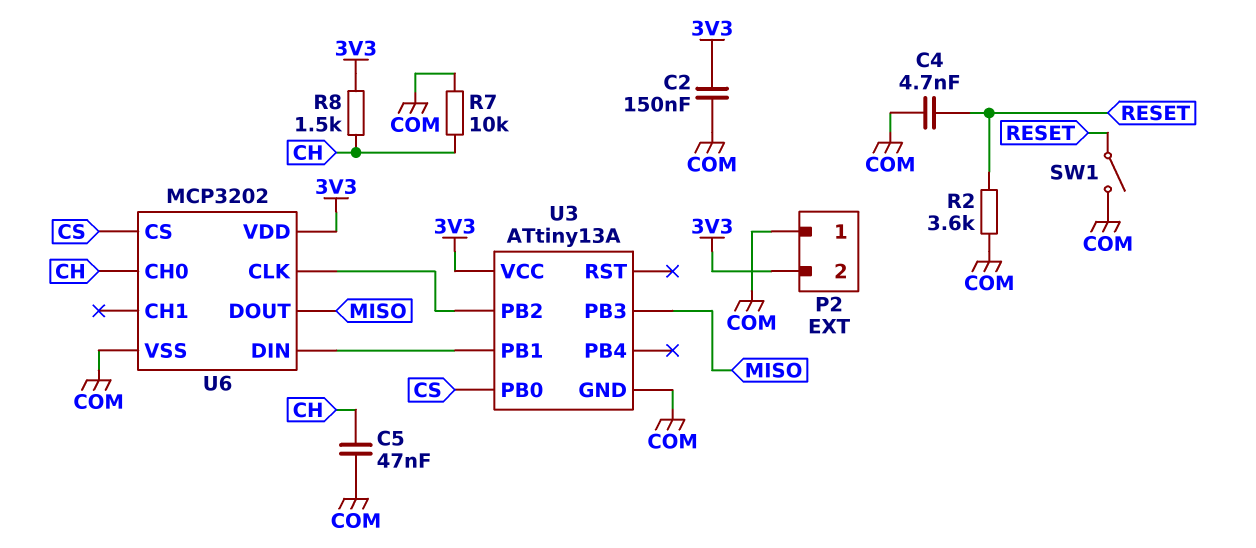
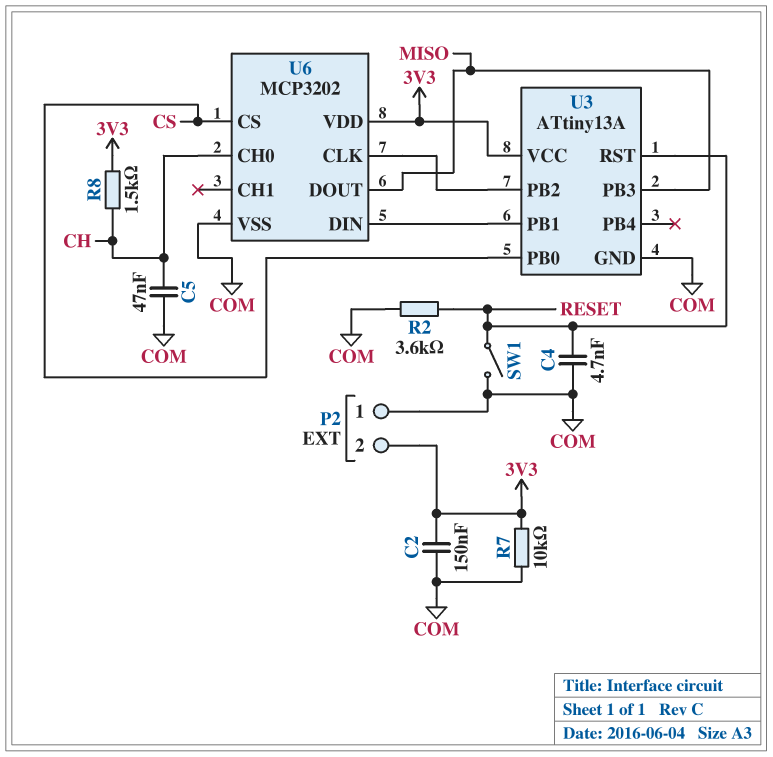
R7: 10k (CH, COM) -> 10k (3V3, COM)
U3 pin RST: none -> RESET

